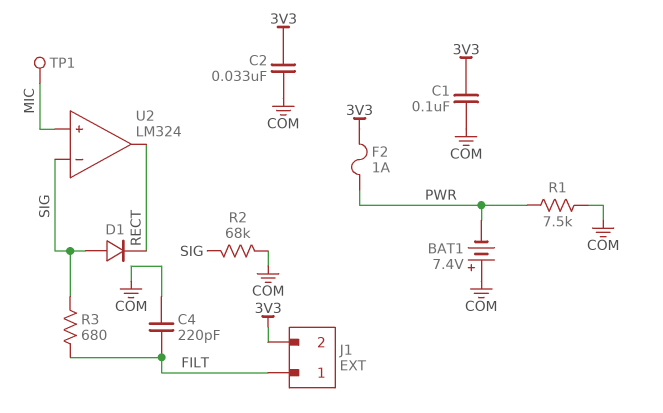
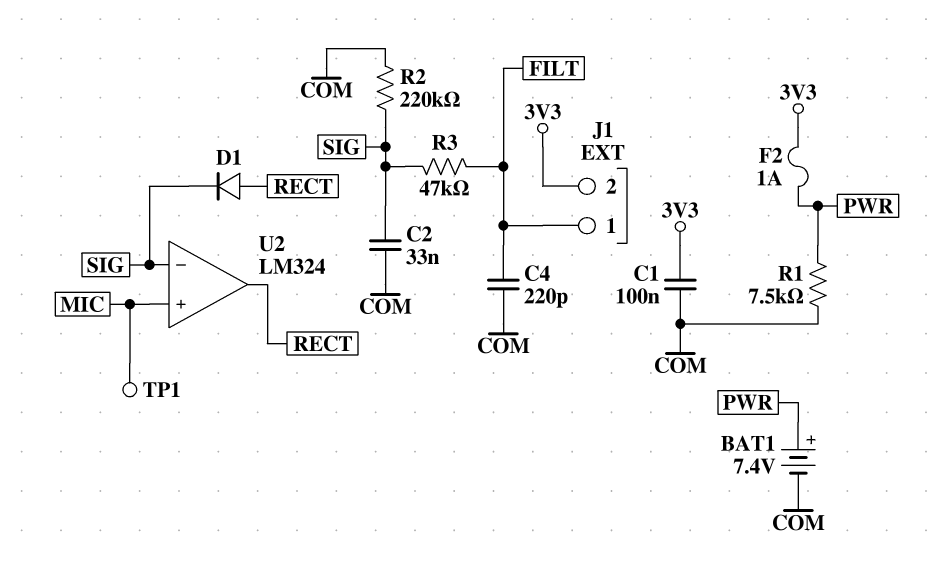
BAT1: 7.4V (plus COM, minus PWR) -> 7.4V (plus PWR, minus COM)
C2: 33nF (3V3, COM) -> 33nF (COM, SIG)
D1: diode (A SIG, K RECT) -> diode (A RECT, K SIG)
R2: 68k (COM, SIG) -> 220k (COM, SIG)
R3: 680 (FILT, SIG) -> 47k (FILT, SIG)

